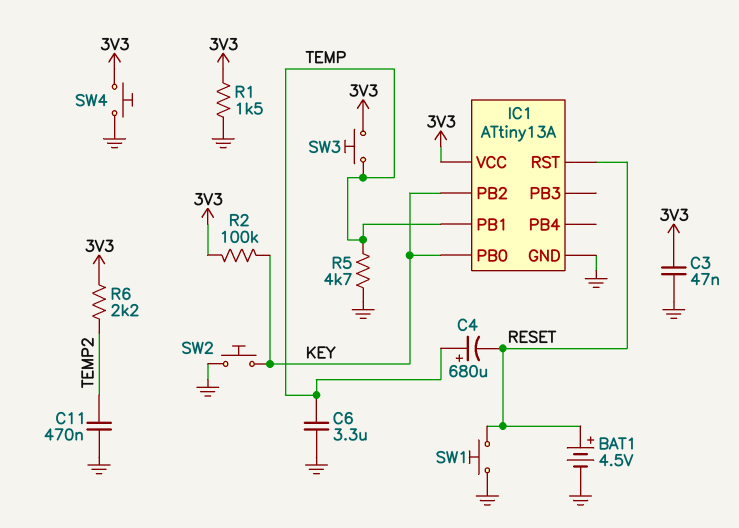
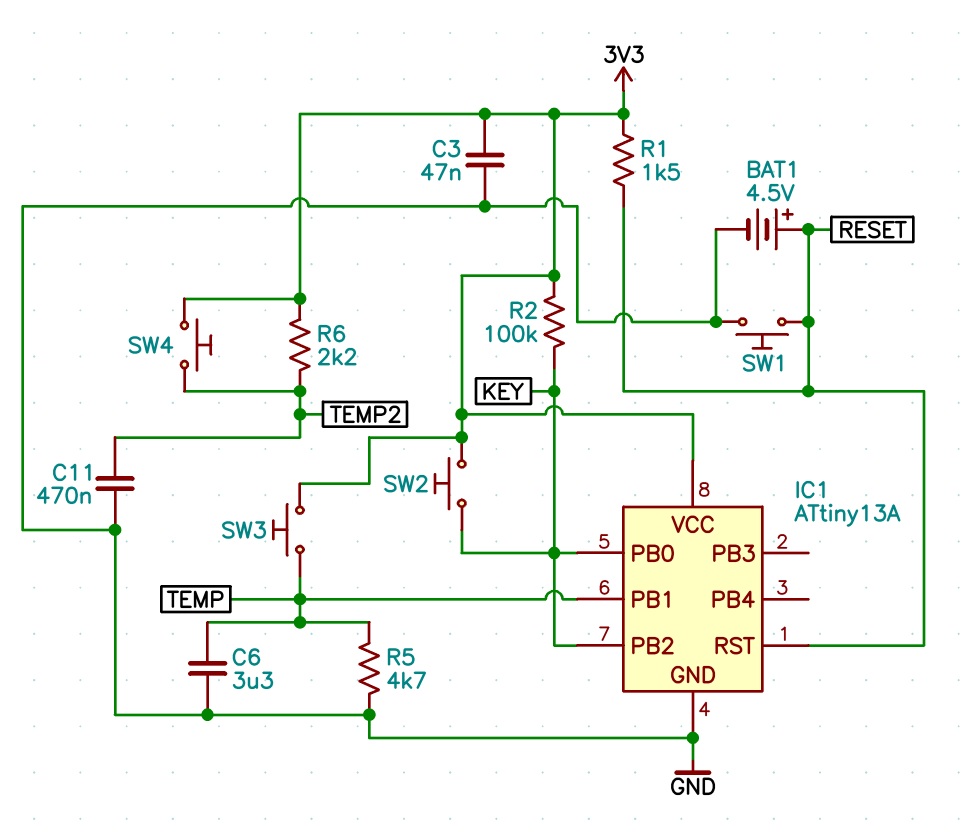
C4: 680uF (plus TEMP, minus RESET) -> none
R1: 1.5k (3V3, GND) -> 1.5k (3V3, RESET)
SW2: button (GND, KEY) -> button (3V3, KEY)
SW4: button (3V3, GND) -> button (3V3, TEMP2)

